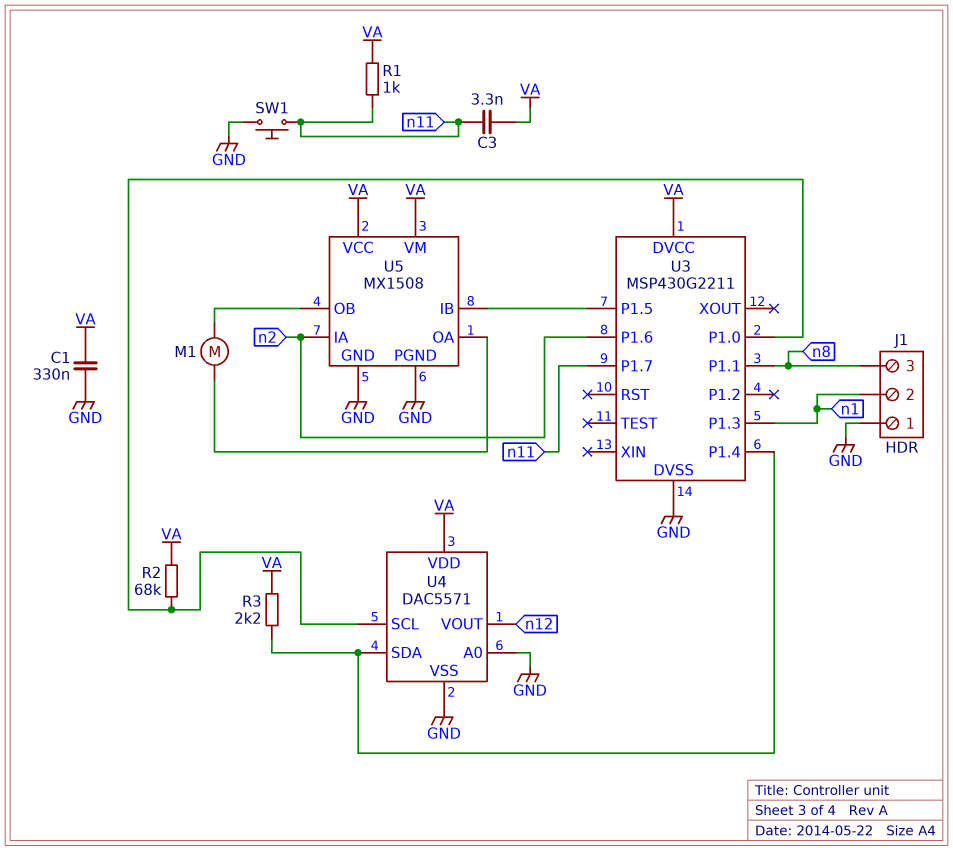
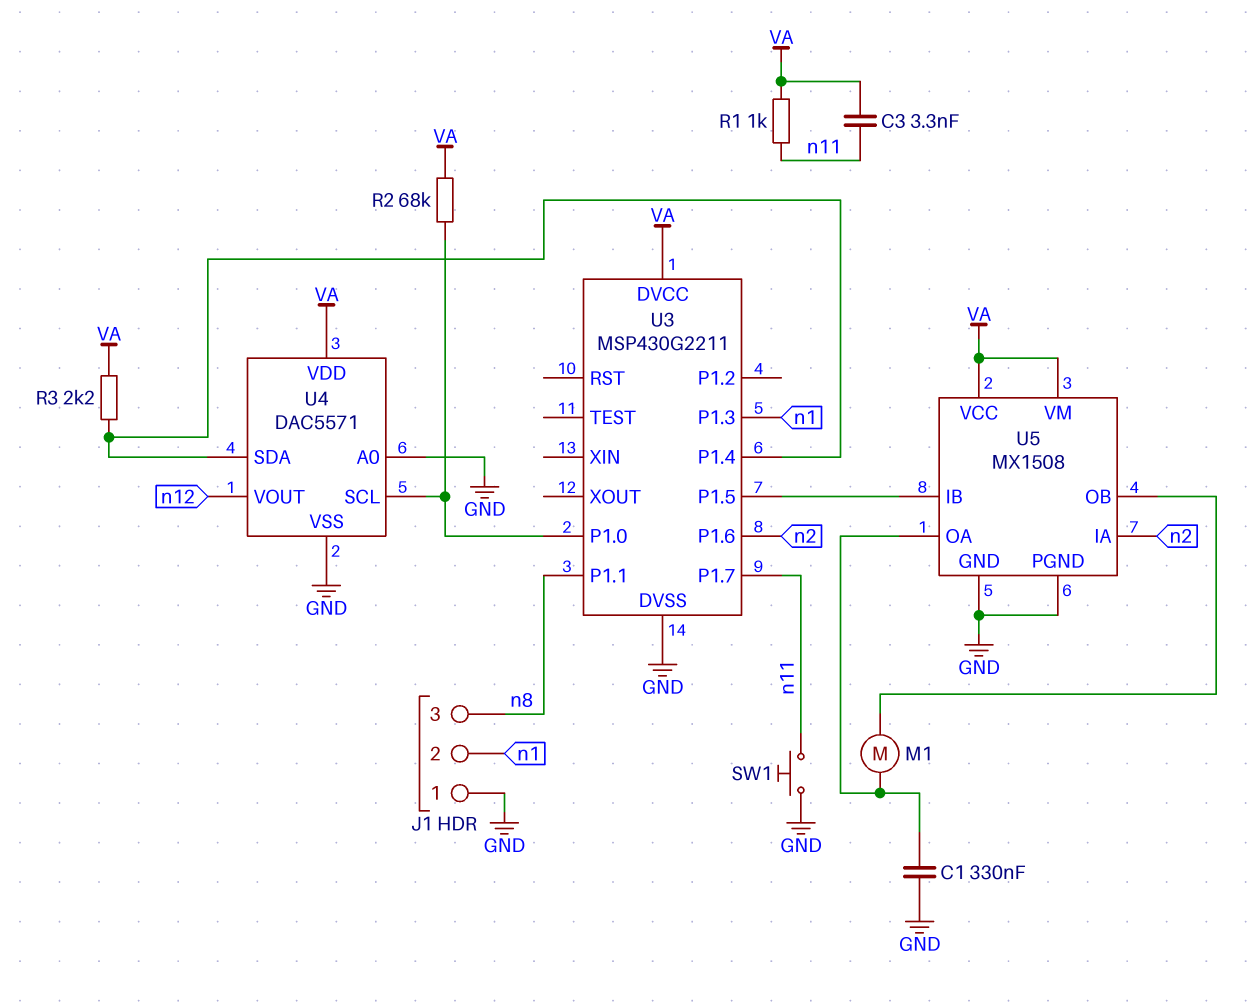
C1: 330nF (GND, VA) -> 330nF (GND, U5/OA)

